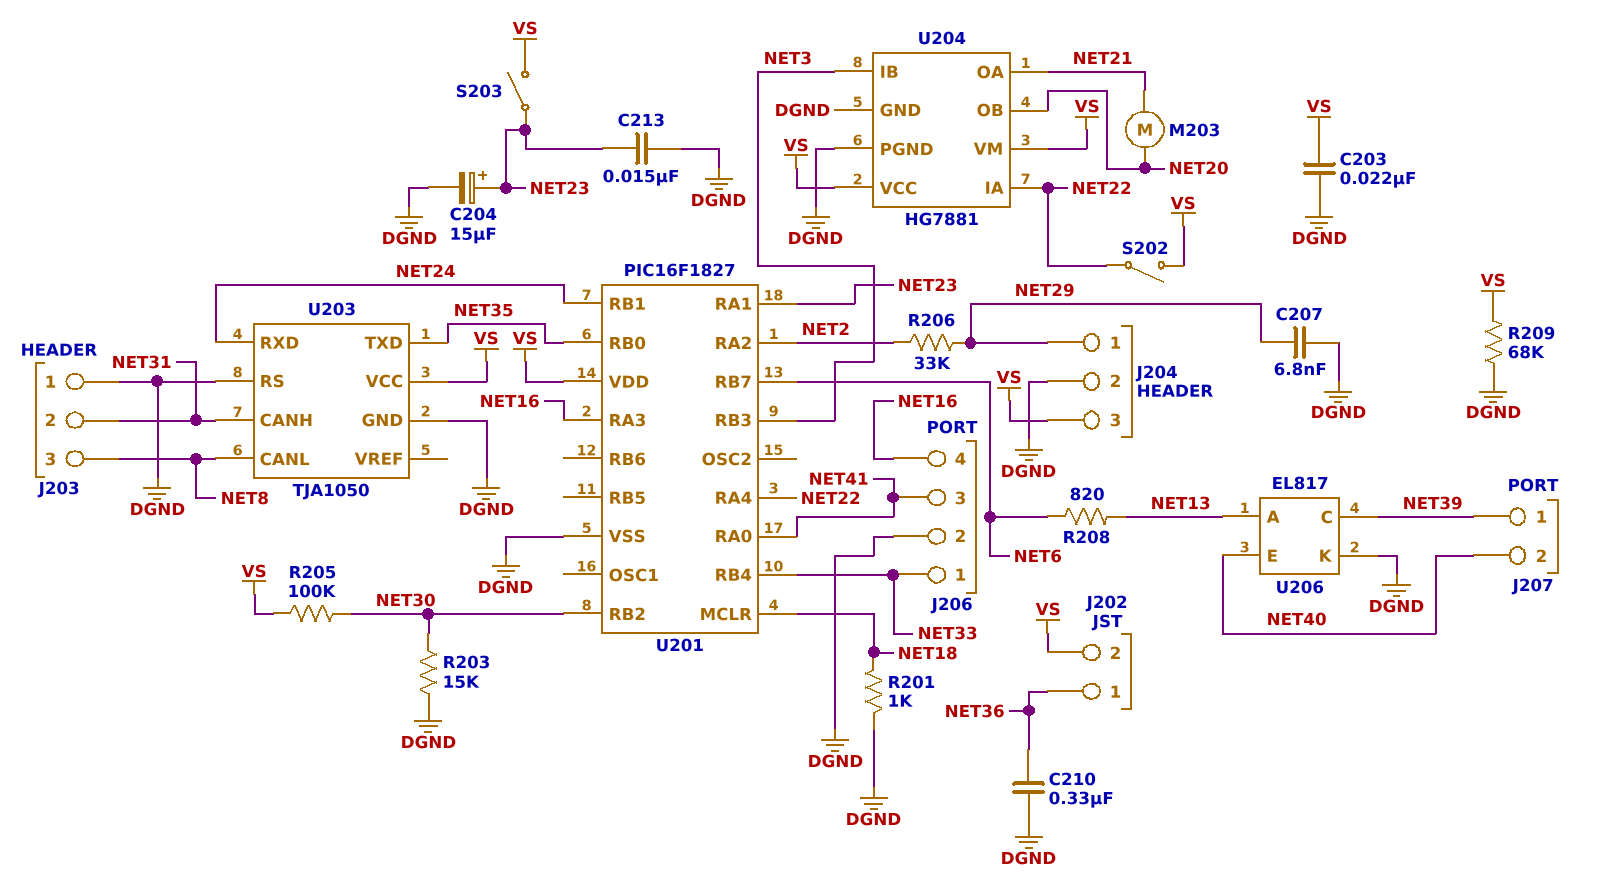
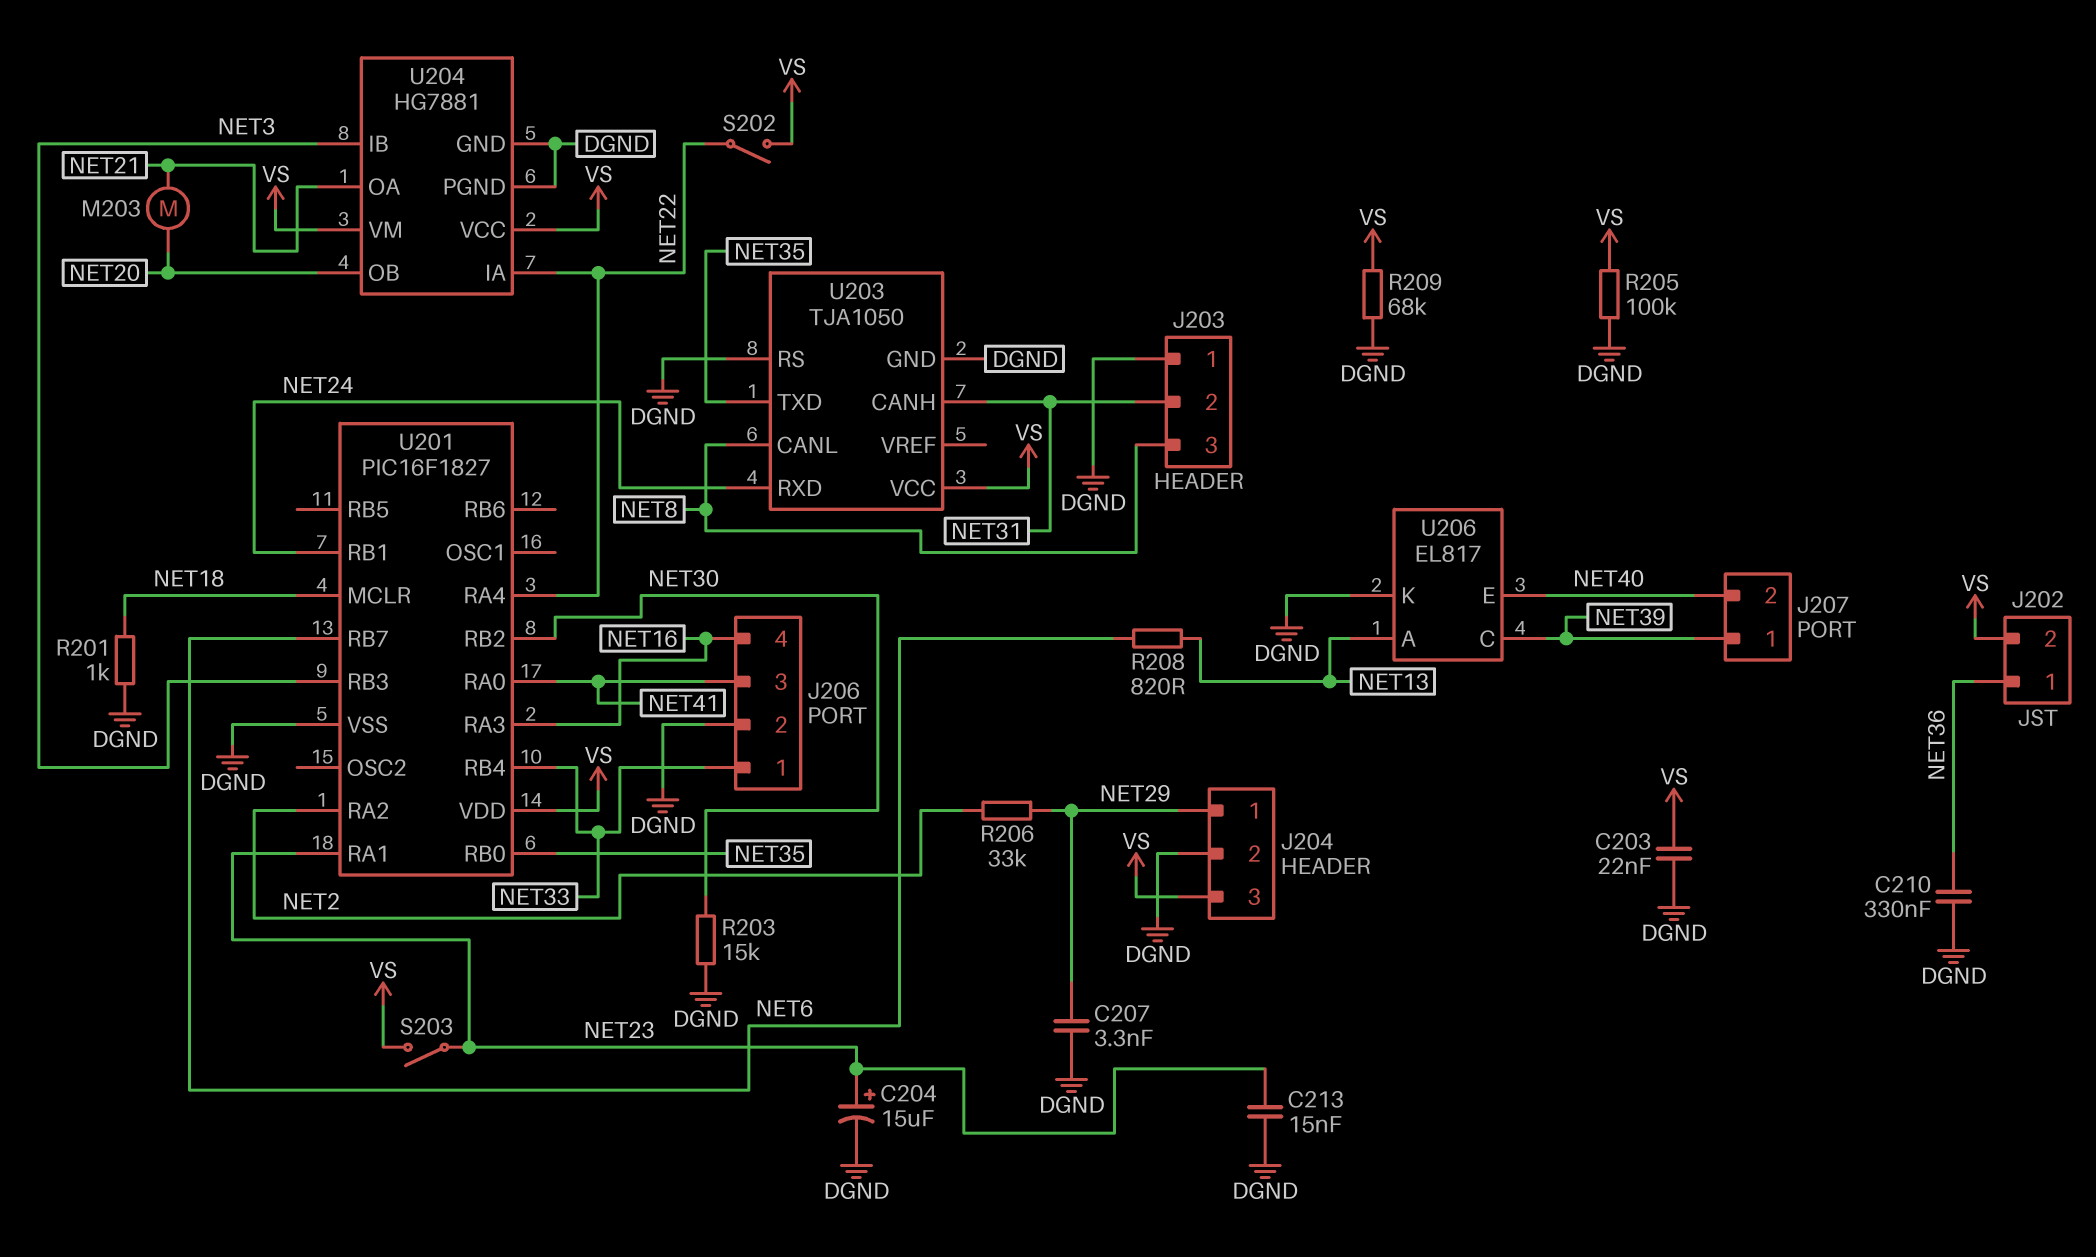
C207: 6.8nF (DGND, NET29) -> 3.3nF (DGND, NET29)
R205: 100k (NET30, VS) -> 100k (DGND, VS)

